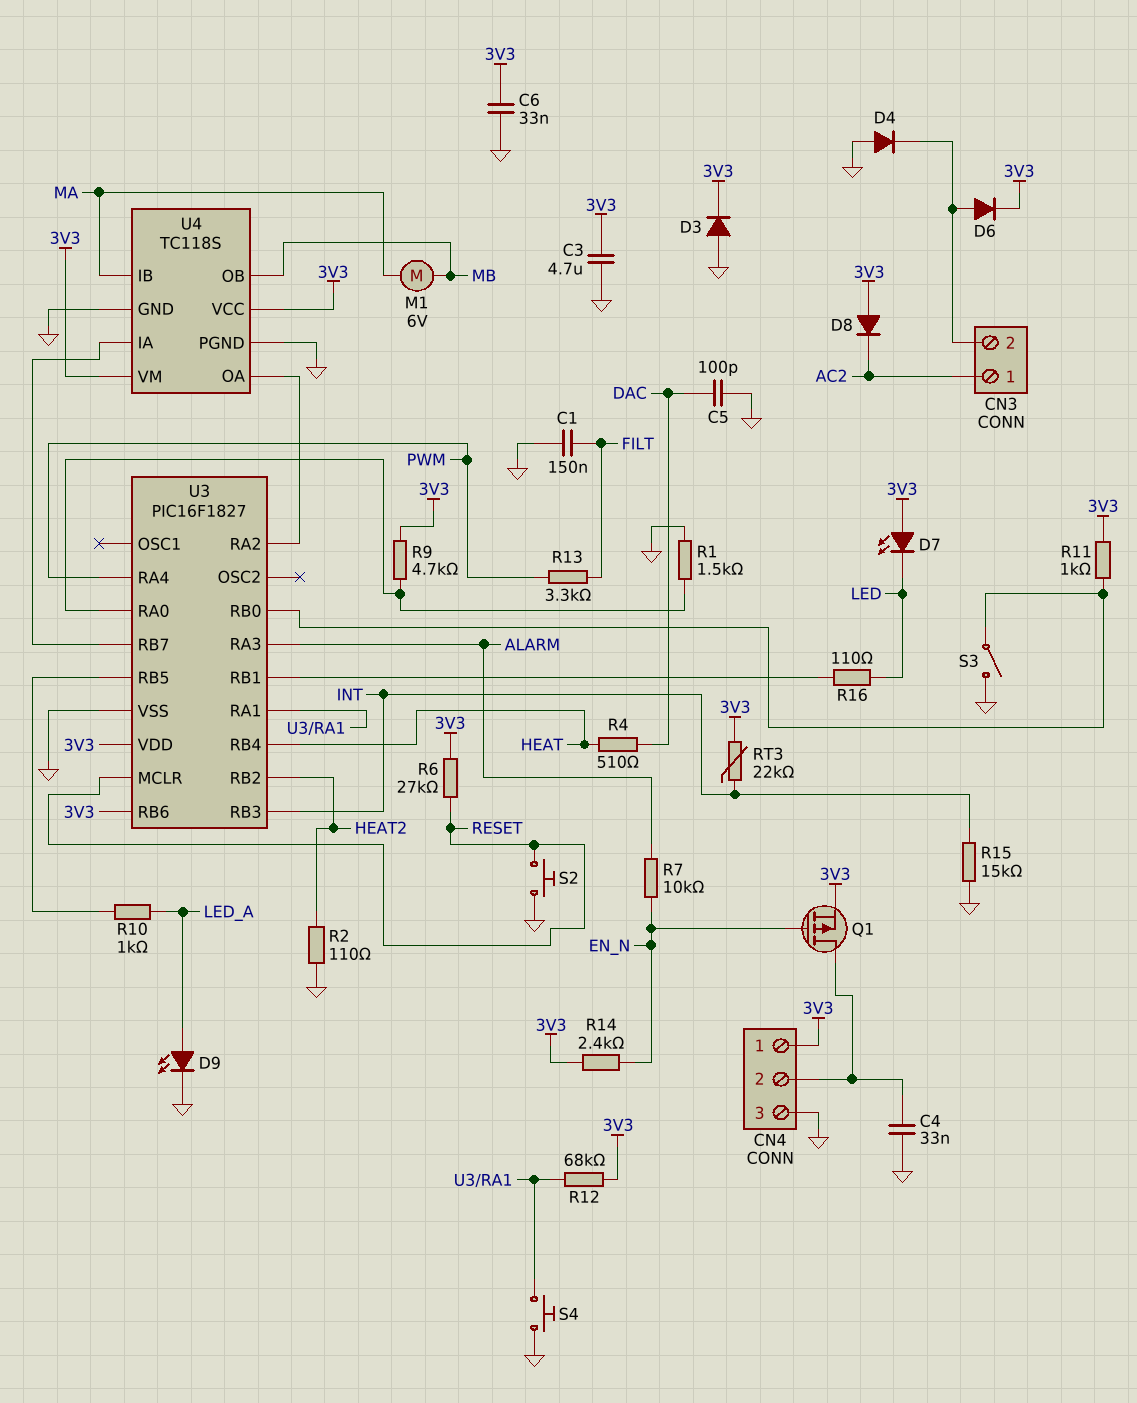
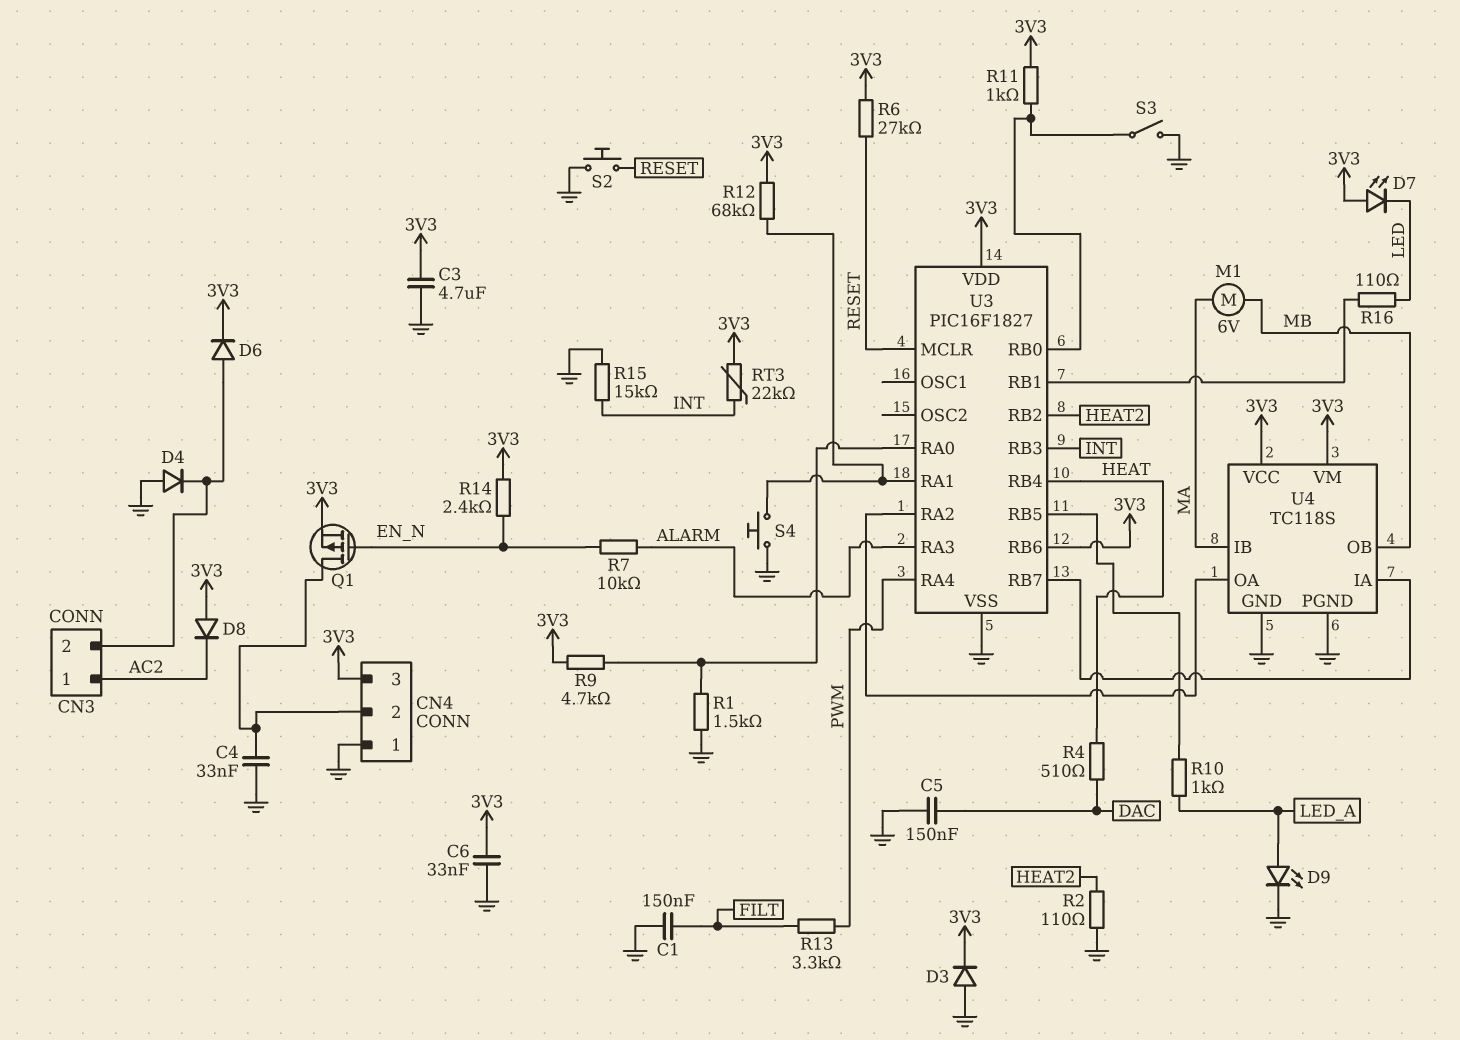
C5: 100pF (DAC, GND) -> 150nF (DAC, GND)
CN4 pin 1: 3V3 -> GND
CN4 pin 3: GND -> 3V3

